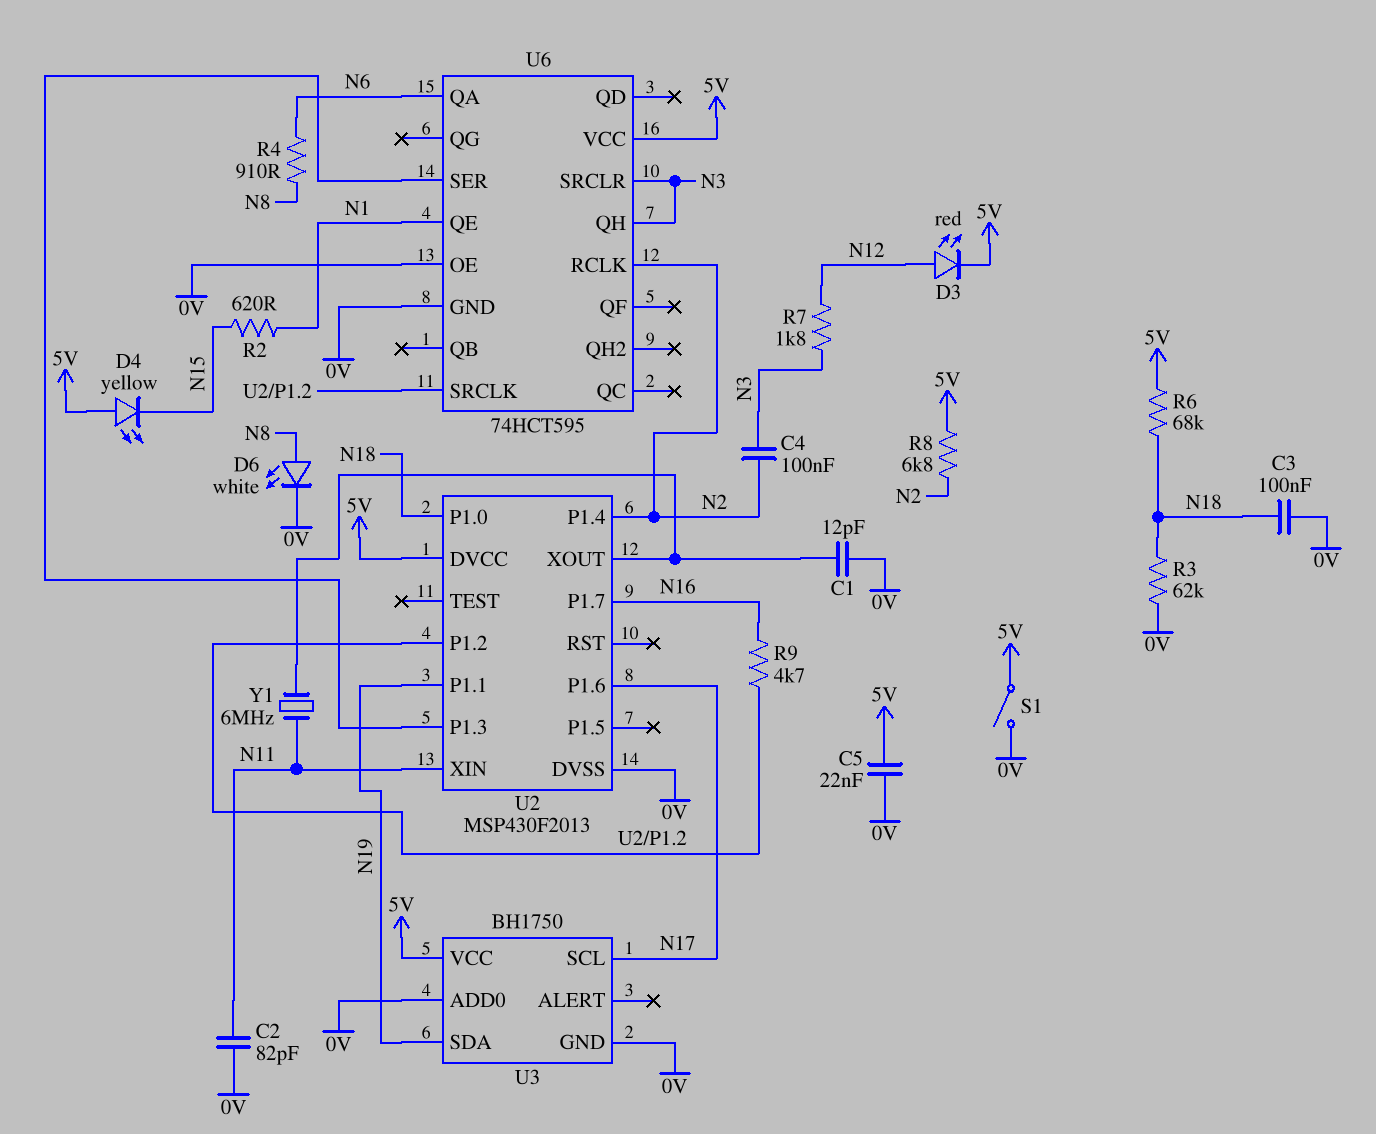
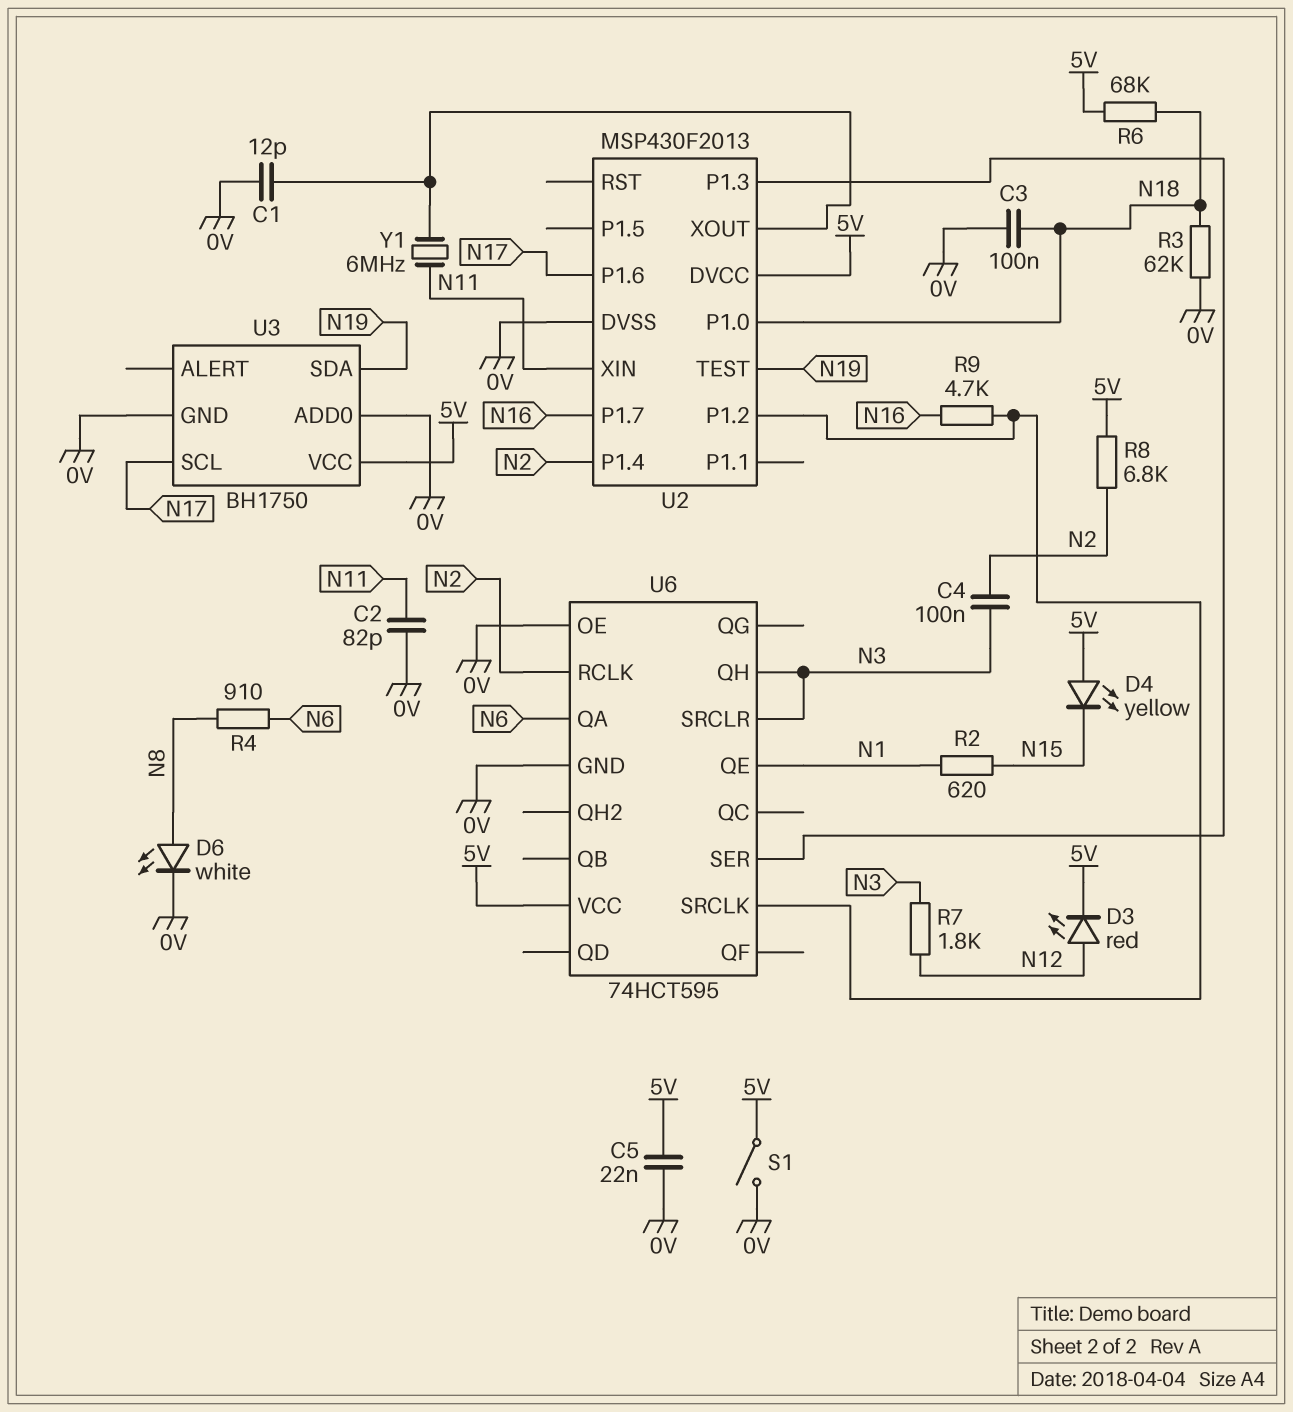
U2 pin P1.1: N19 -> none
U2 pin TEST: none -> N19

